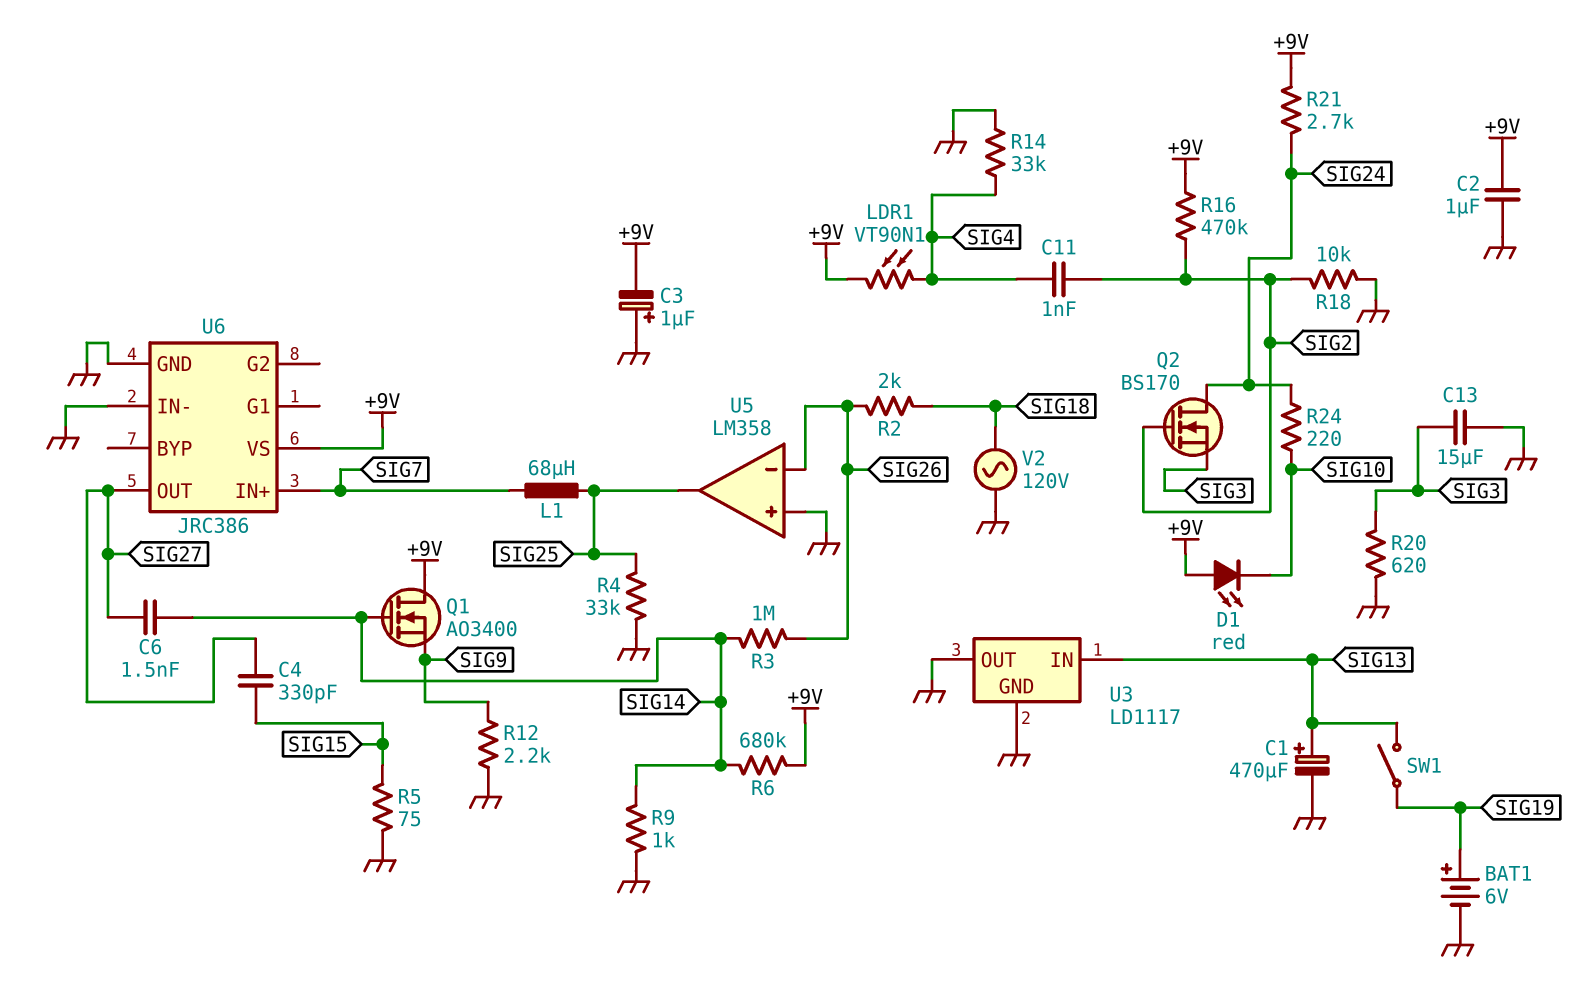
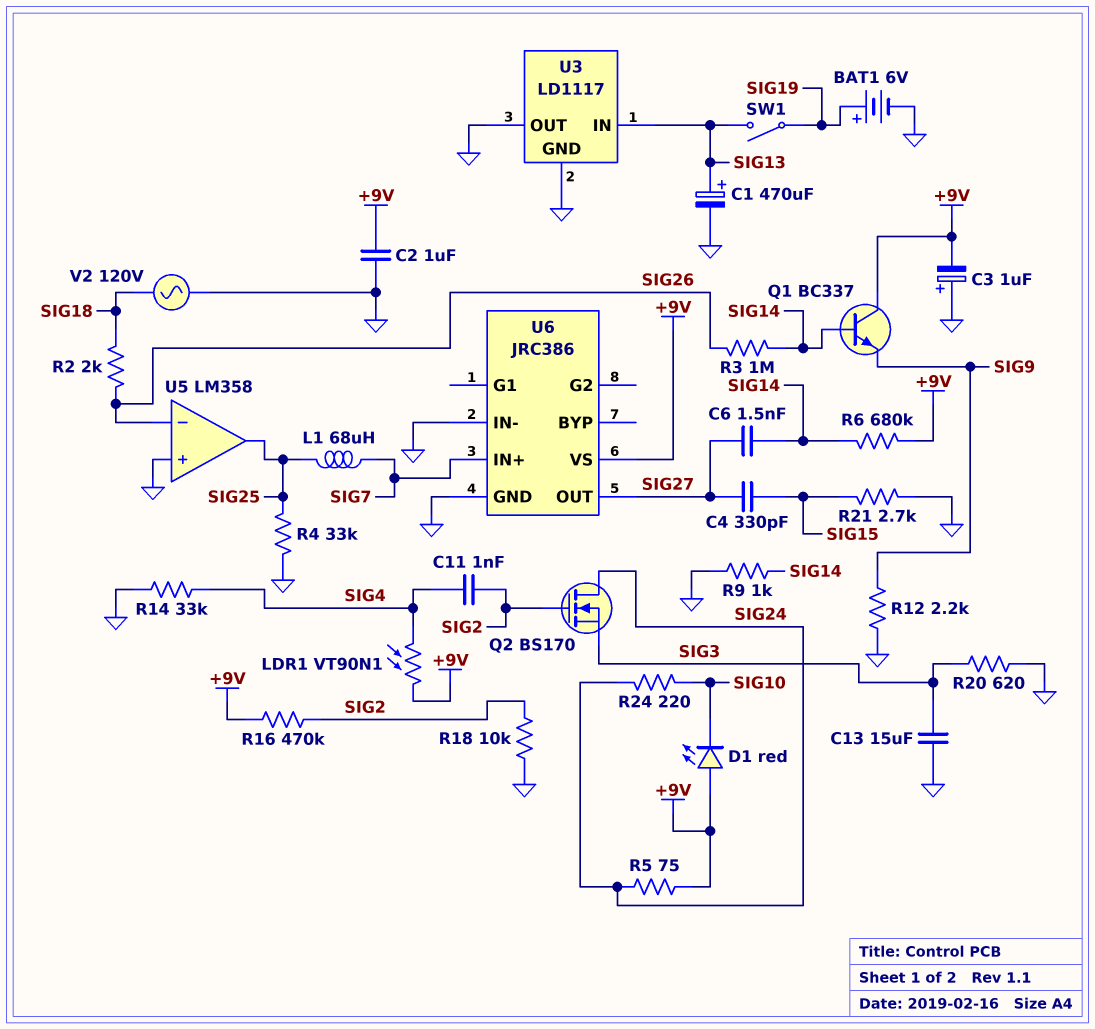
Q1: NMOS AO3400 (G SIG14, D +9V, S SIG9) -> NPN BC337 (B SIG14, C +9V, E SIG9)
R5: 75 (GND, SIG15) -> 75 (+9V, SIG24)
R21: 2.7k (+9V, SIG24) -> 2.7k (GND, SIG15)

